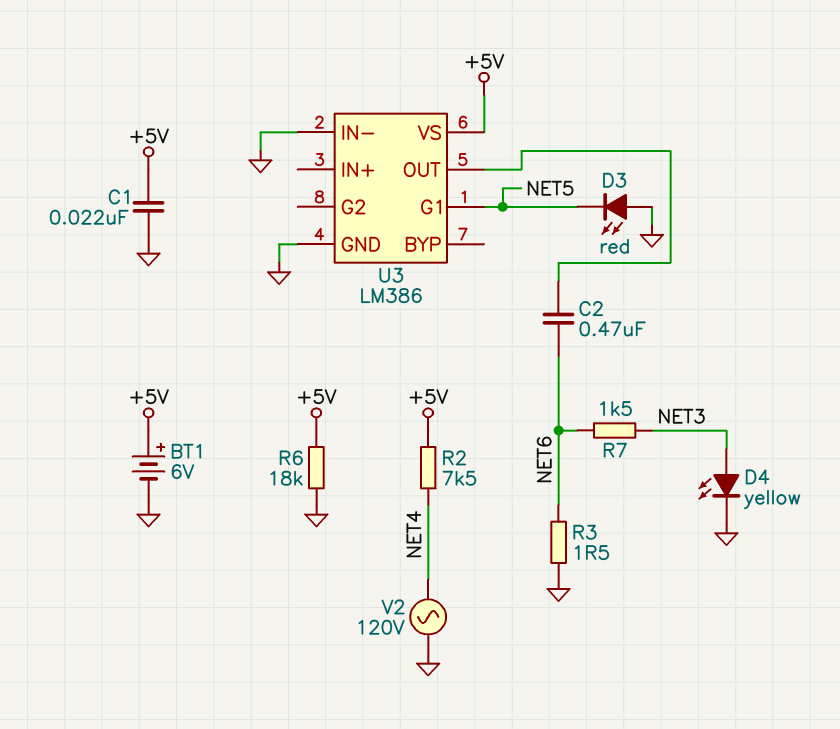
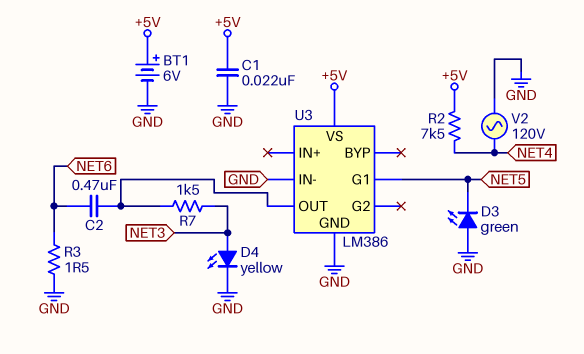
D3: LED red (A GND, K NET5) -> LED green (A GND, K NET5)
R6: 18k (+5V, GND) -> none
R7: 1.5k (NET3, NET6) -> 1.5k (NET3, U3/OUT)

